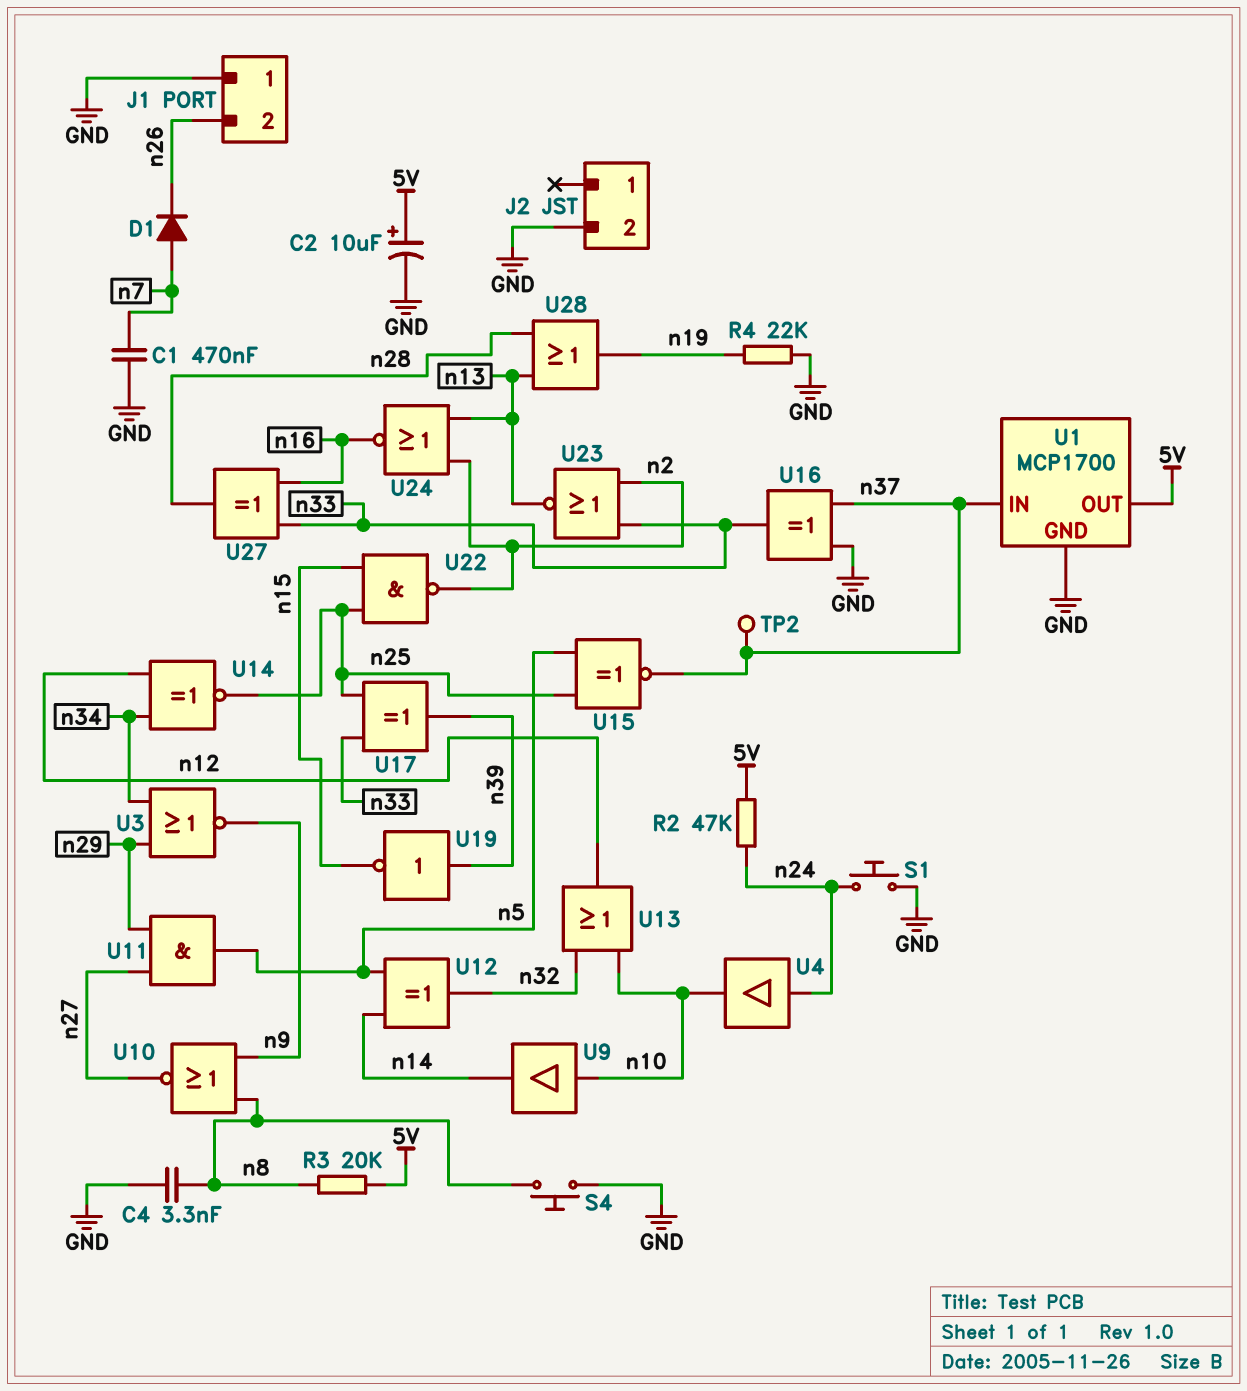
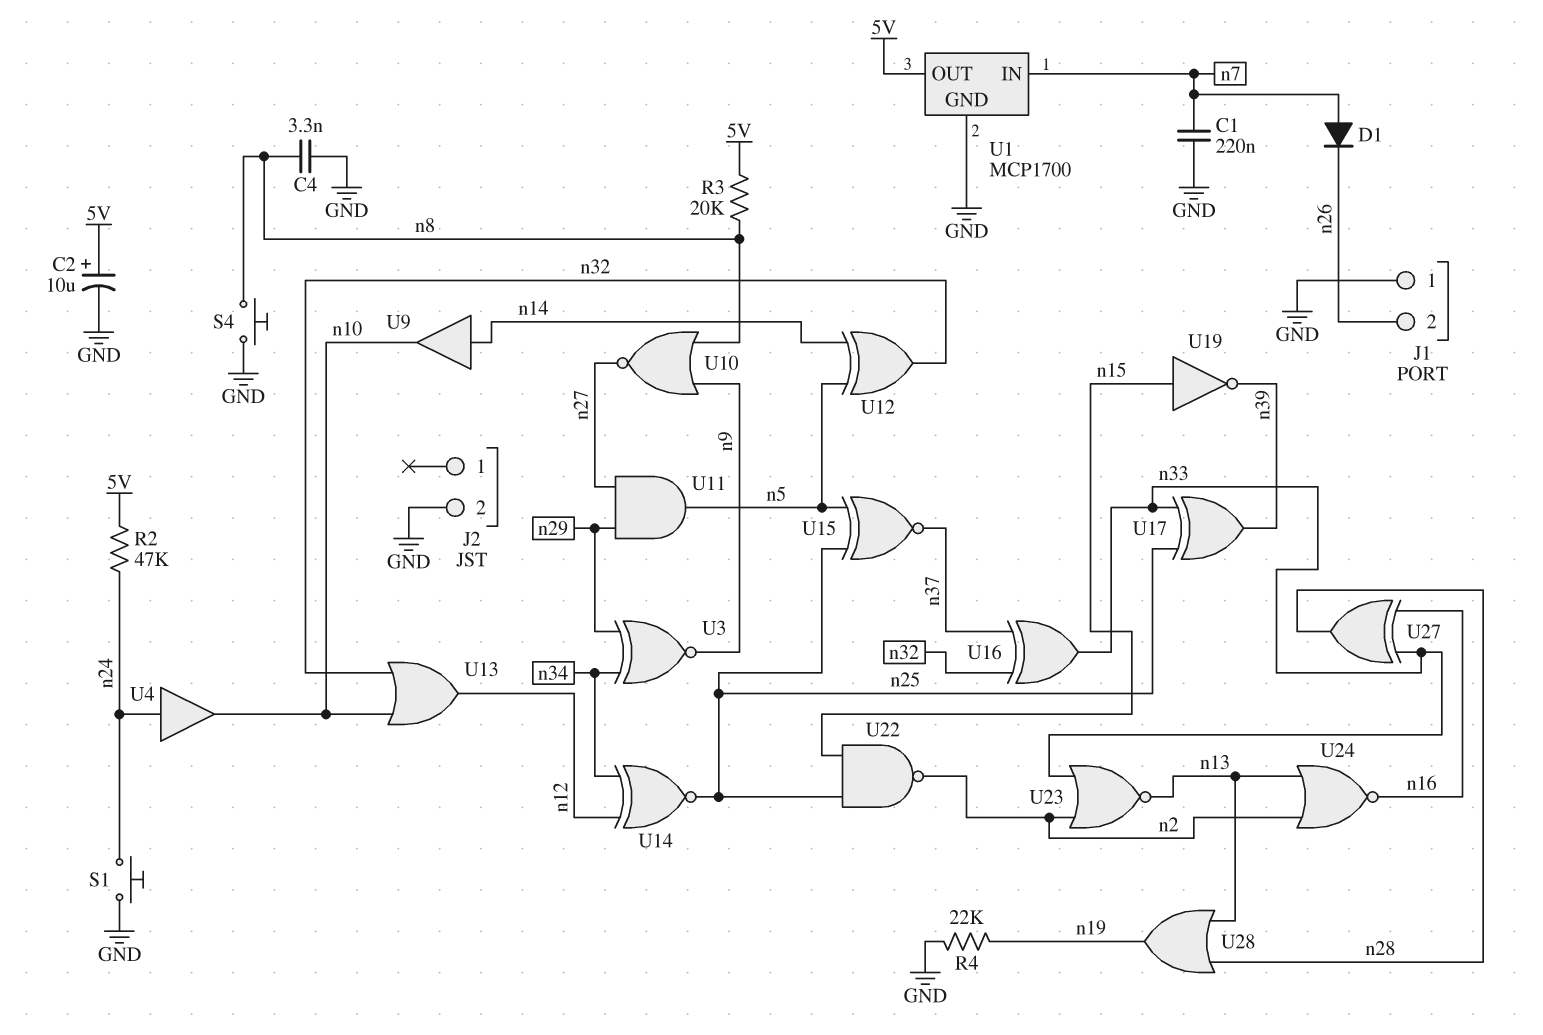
C1: 470nF (GND, n7) -> 220nF (GND, n7)
TP2: test point (n37) -> none
U1 pin IN: n37 -> n7
U3: NOR (in n29, in n34, out n9) -> XNOR (in n29, in n34, out n9)
U9: buffer (in n10, out n14) -> buffer (in n14, out n10)
U16: XOR (in GND, in n37, out n33) -> XOR (in n32, in n37, out n33)
U19: NOT (in n39, out n15) -> NOT (in n15, out n39)

